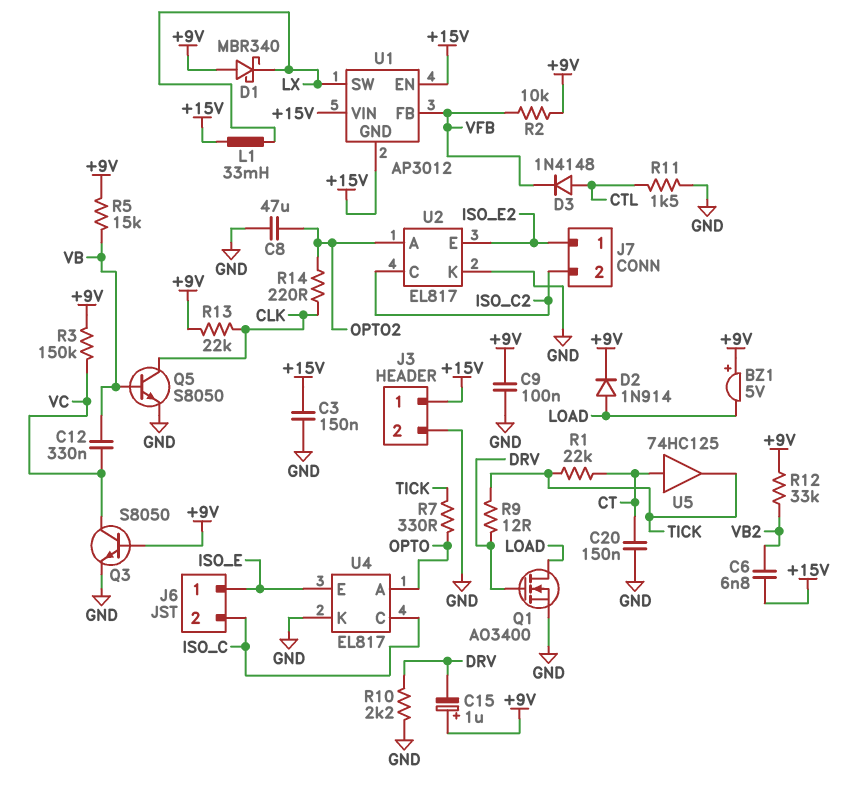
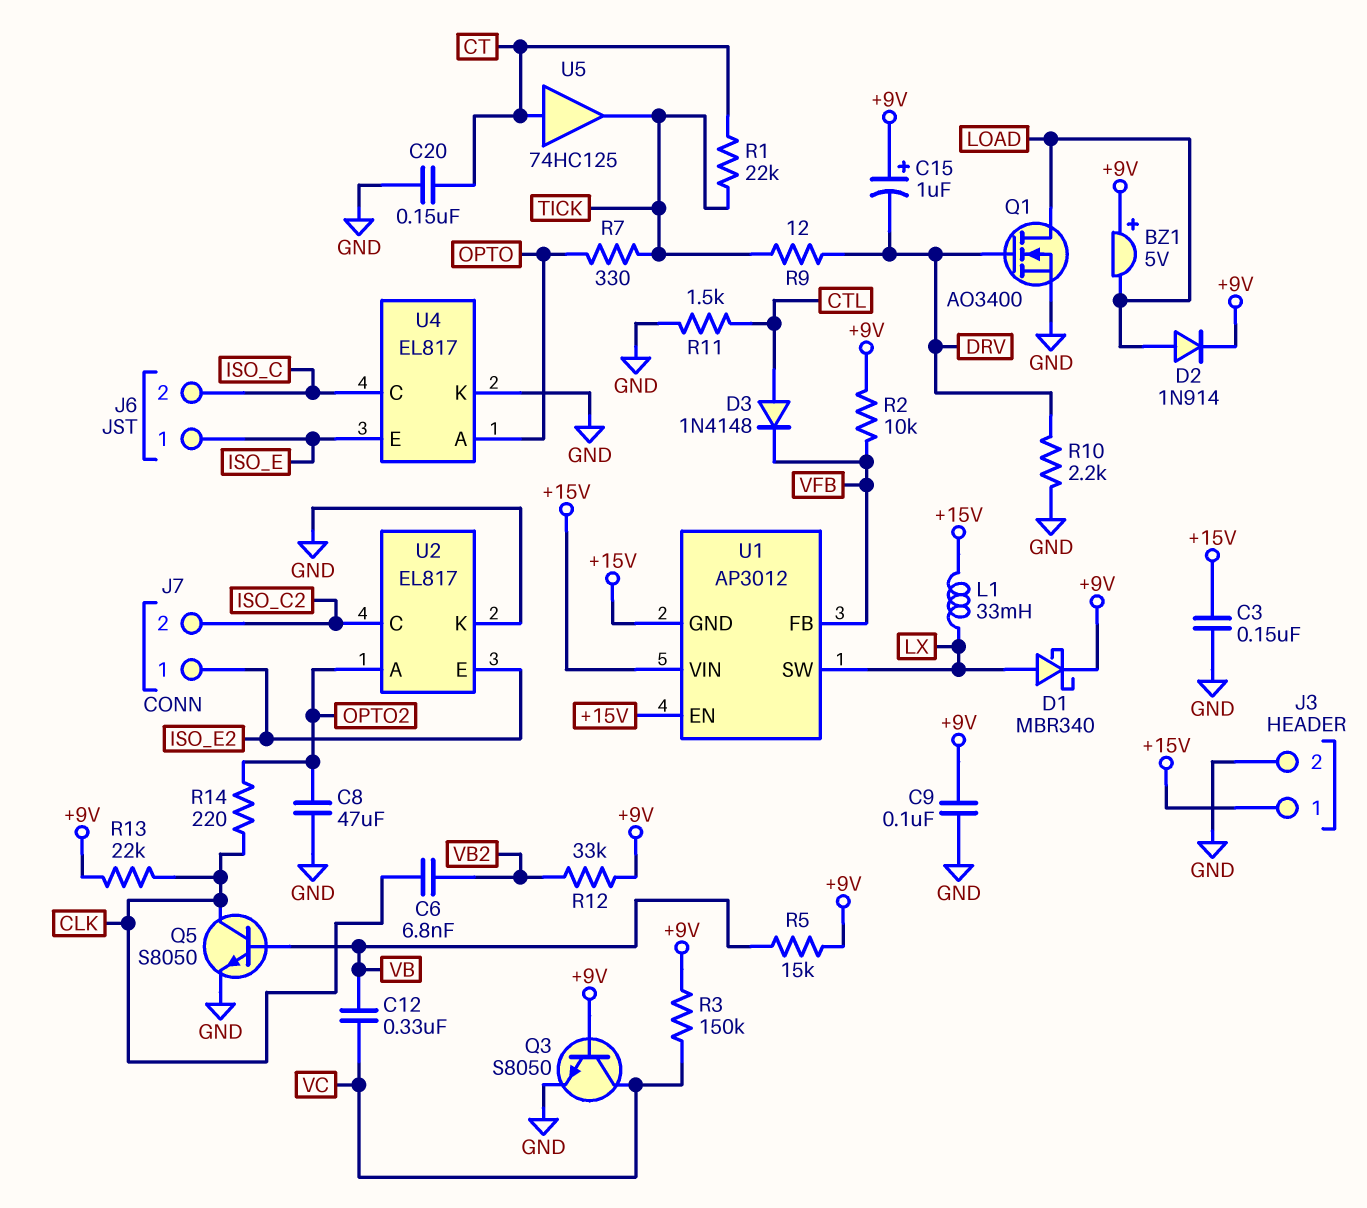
C6: 6.8nF (+15V, VB2) -> 6.8nF (CLK, VB2)
D1: schottky MBR340 (A +9V, K LX) -> schottky MBR340 (A LX, K +9V)

